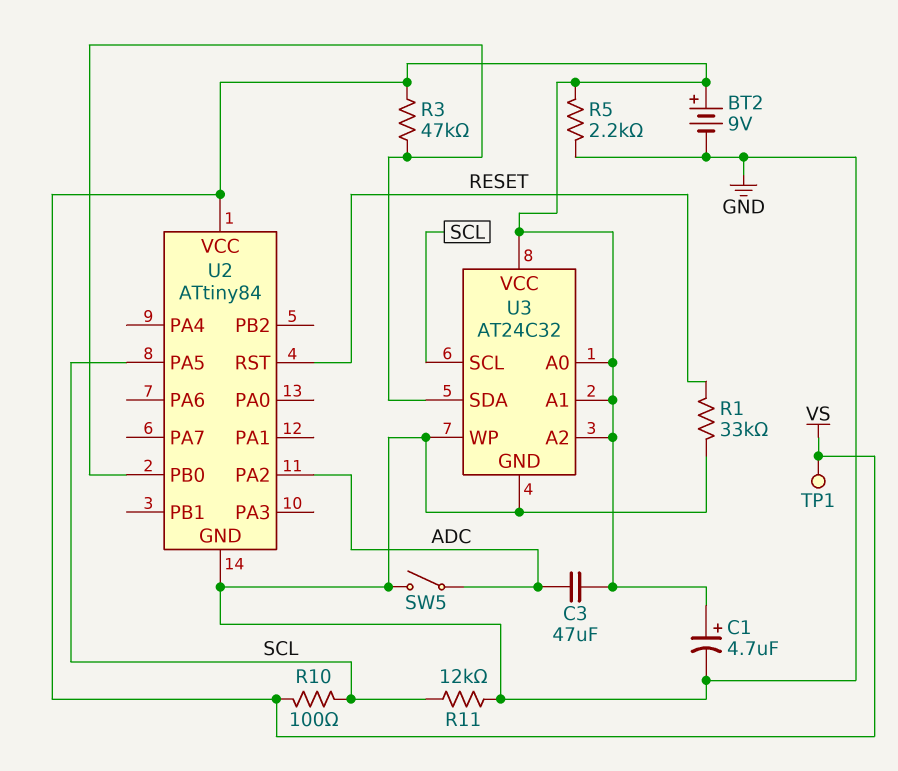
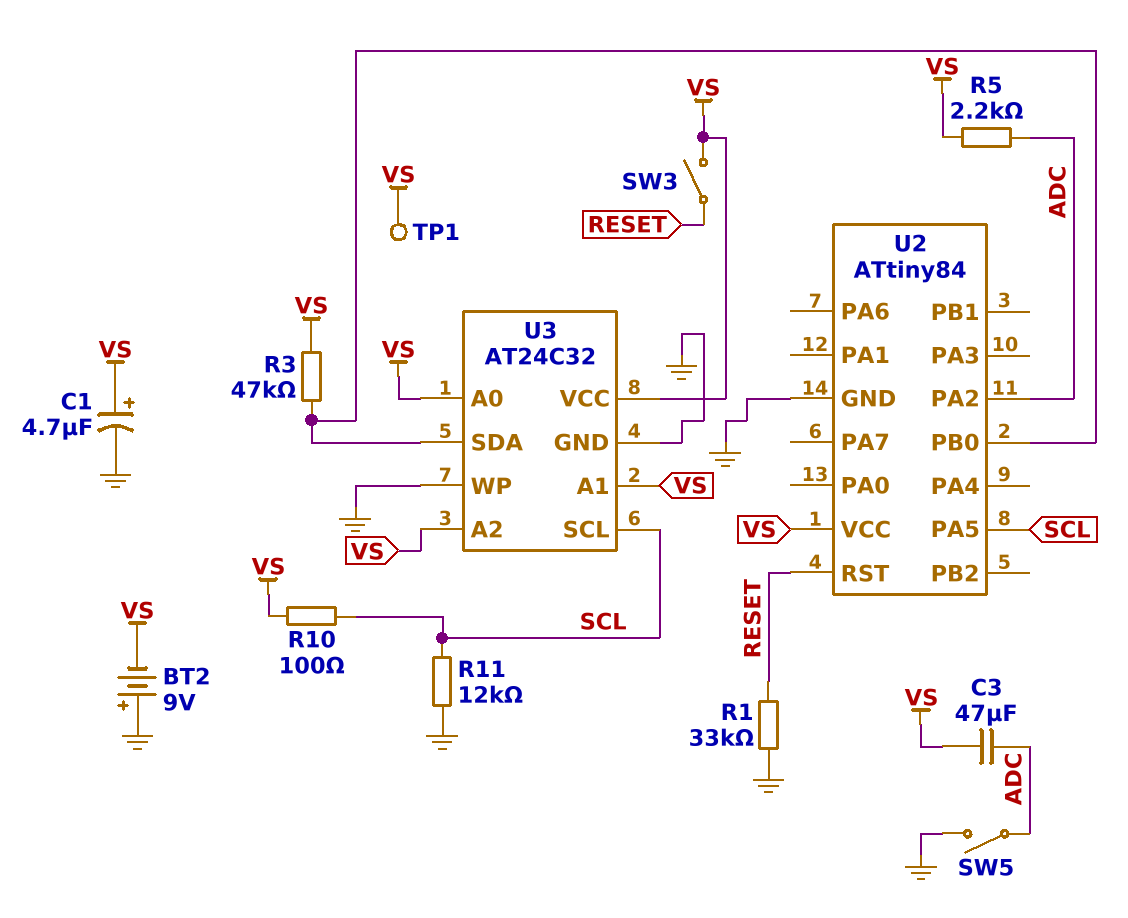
BT2: 9V (plus VS, minus GND) -> 9V (plus GND, minus VS)
R5: 2.2k (GND, VS) -> 2.2k (ADC, VS)
SW3: none -> switch (RESET, VS)

